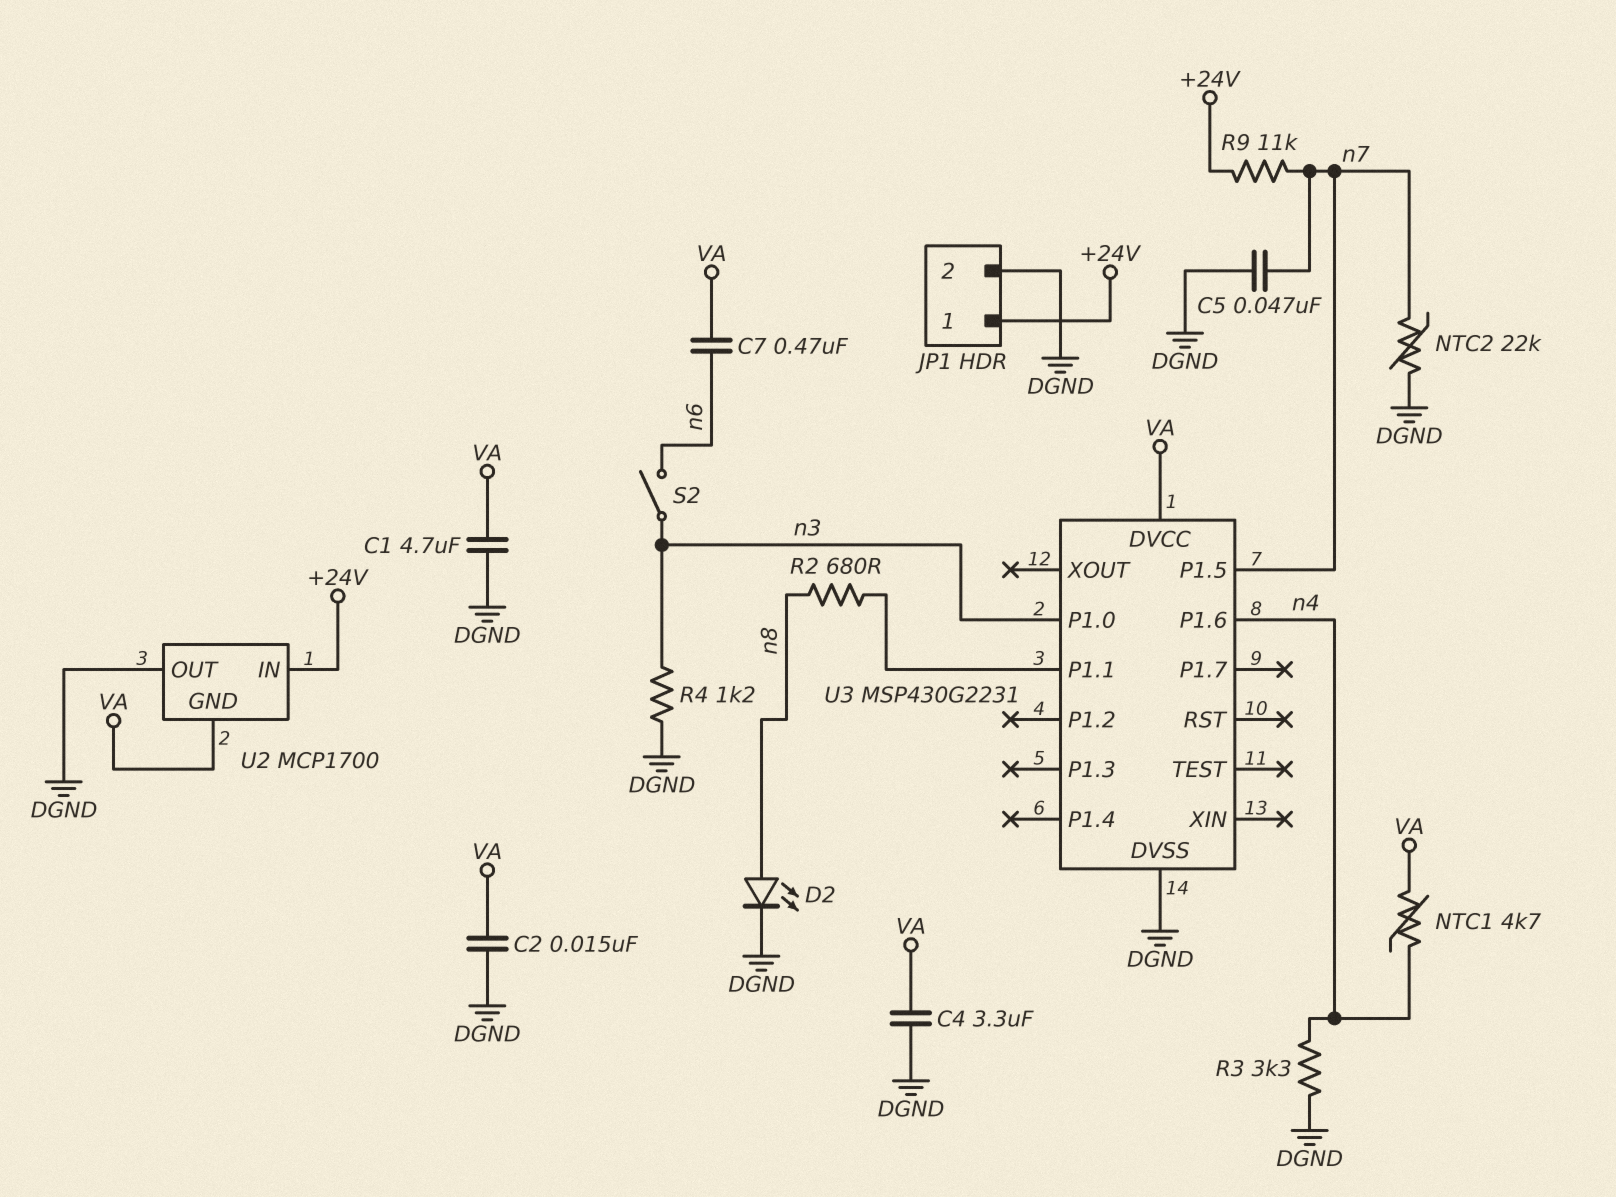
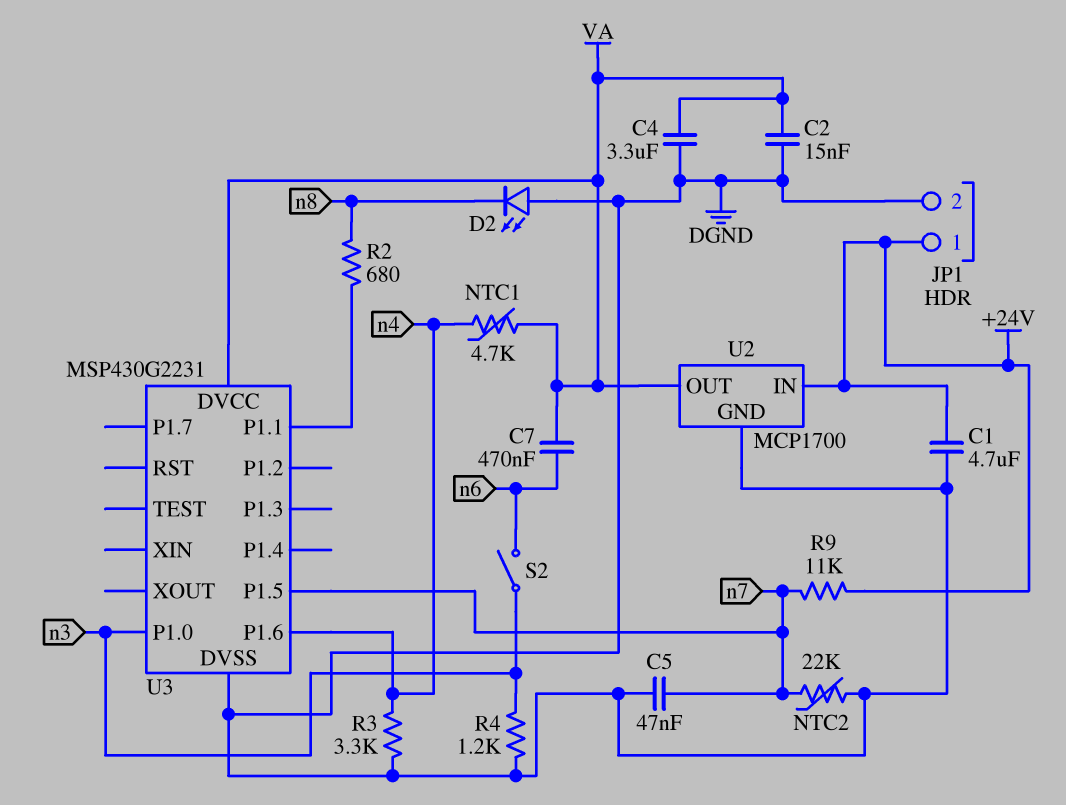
C1: 4.7uF (DGND, VA) -> 4.7uF (+24V, DGND)
D2: LED (A n8, K DGND) -> LED (A DGND, K n8)
U2 pin GND: VA -> DGND
U2 pin OUT: DGND -> VA

